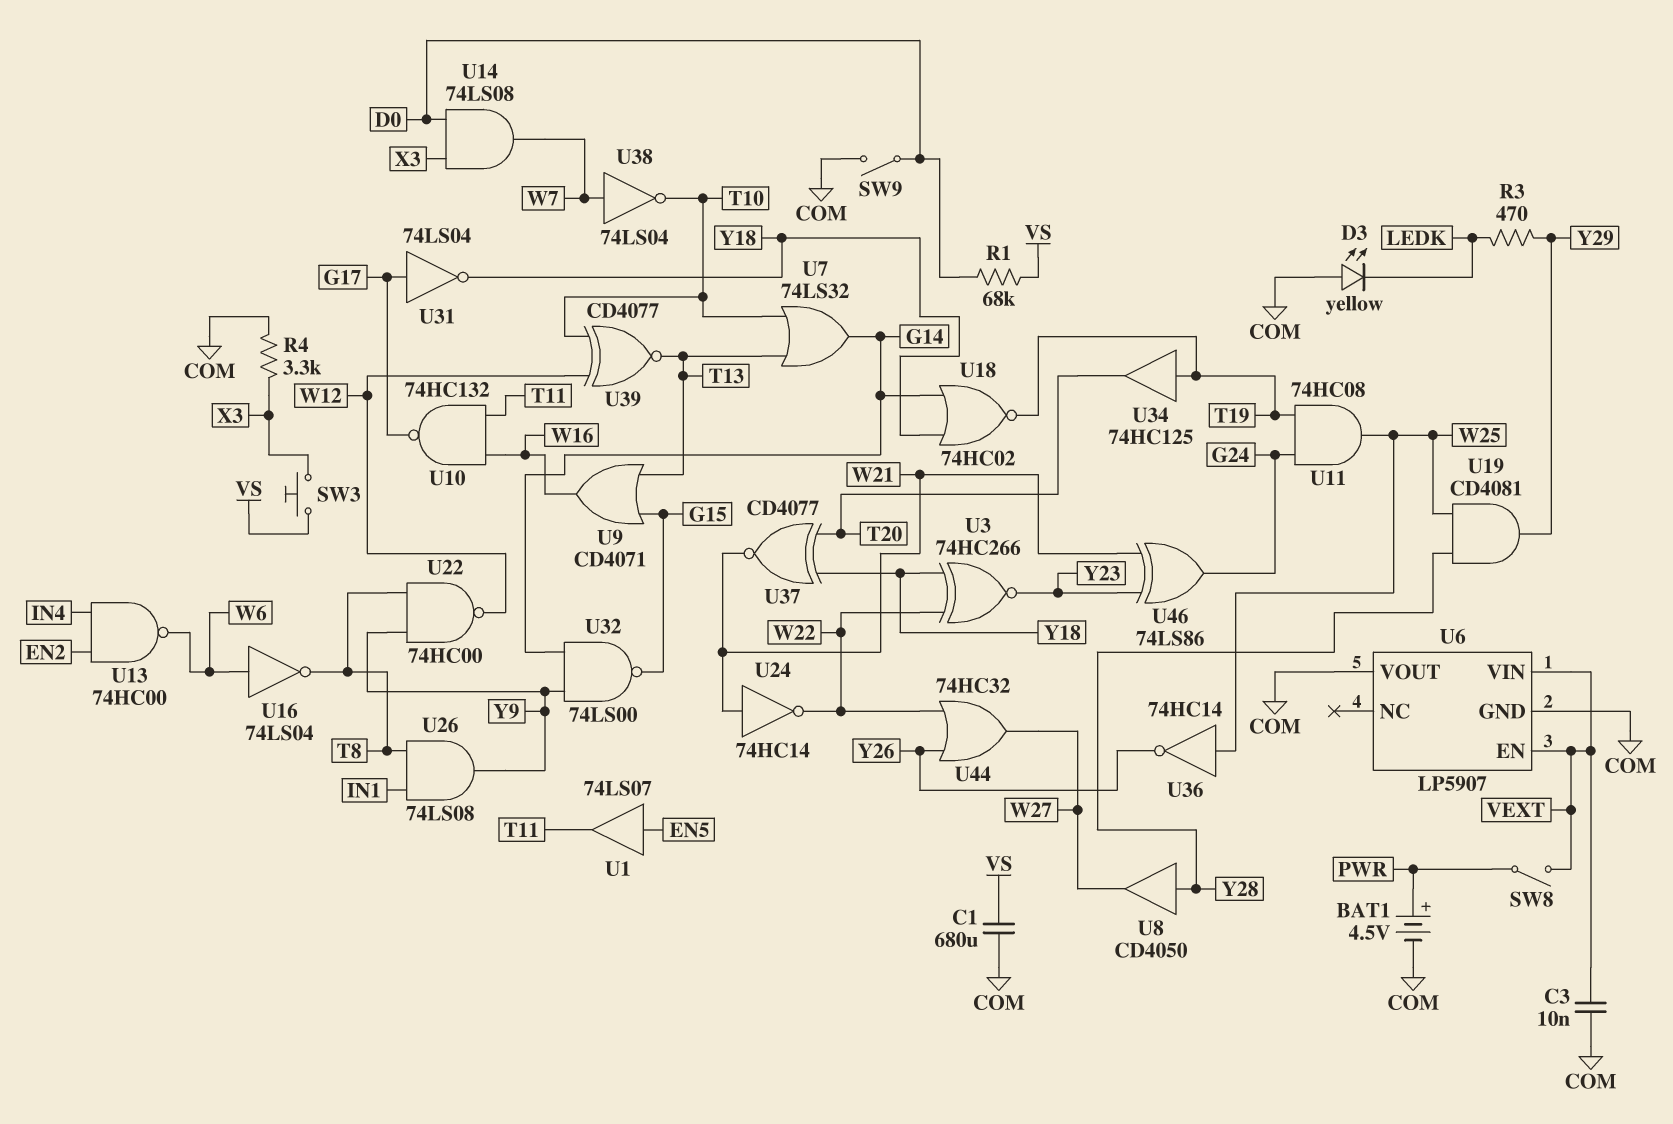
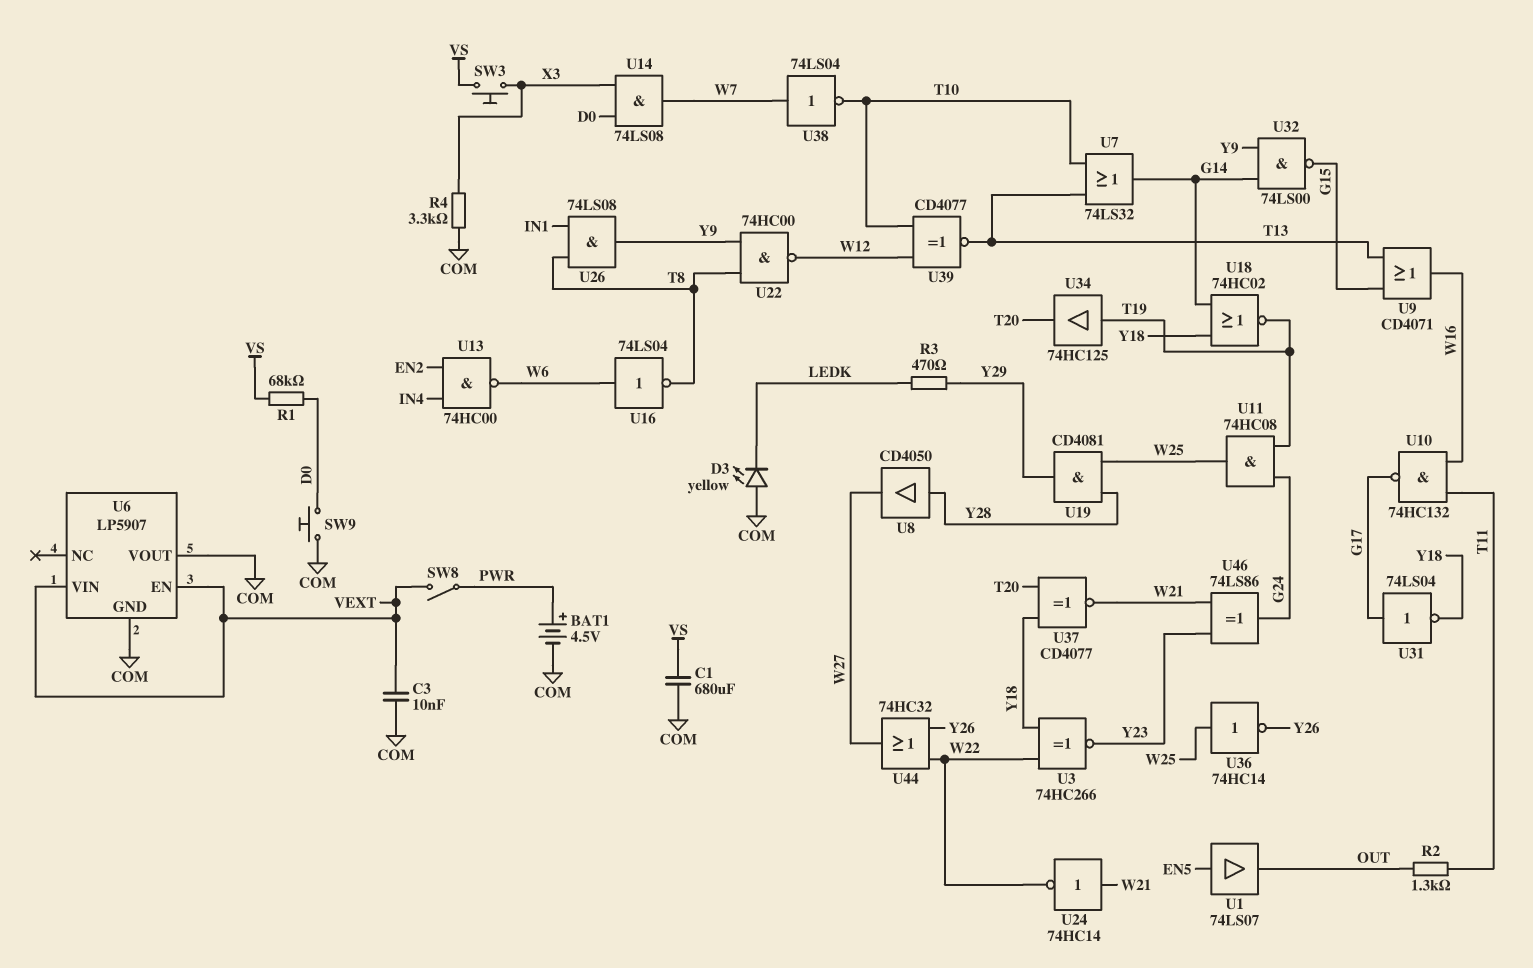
R2: none -> 1.3k (OUT, T11)
SW9: switch (COM, D0) -> button (COM, D0)
U1: buffer 74LS07 (in EN5, out T11) -> buffer 74LS07 (in EN5, out OUT)

